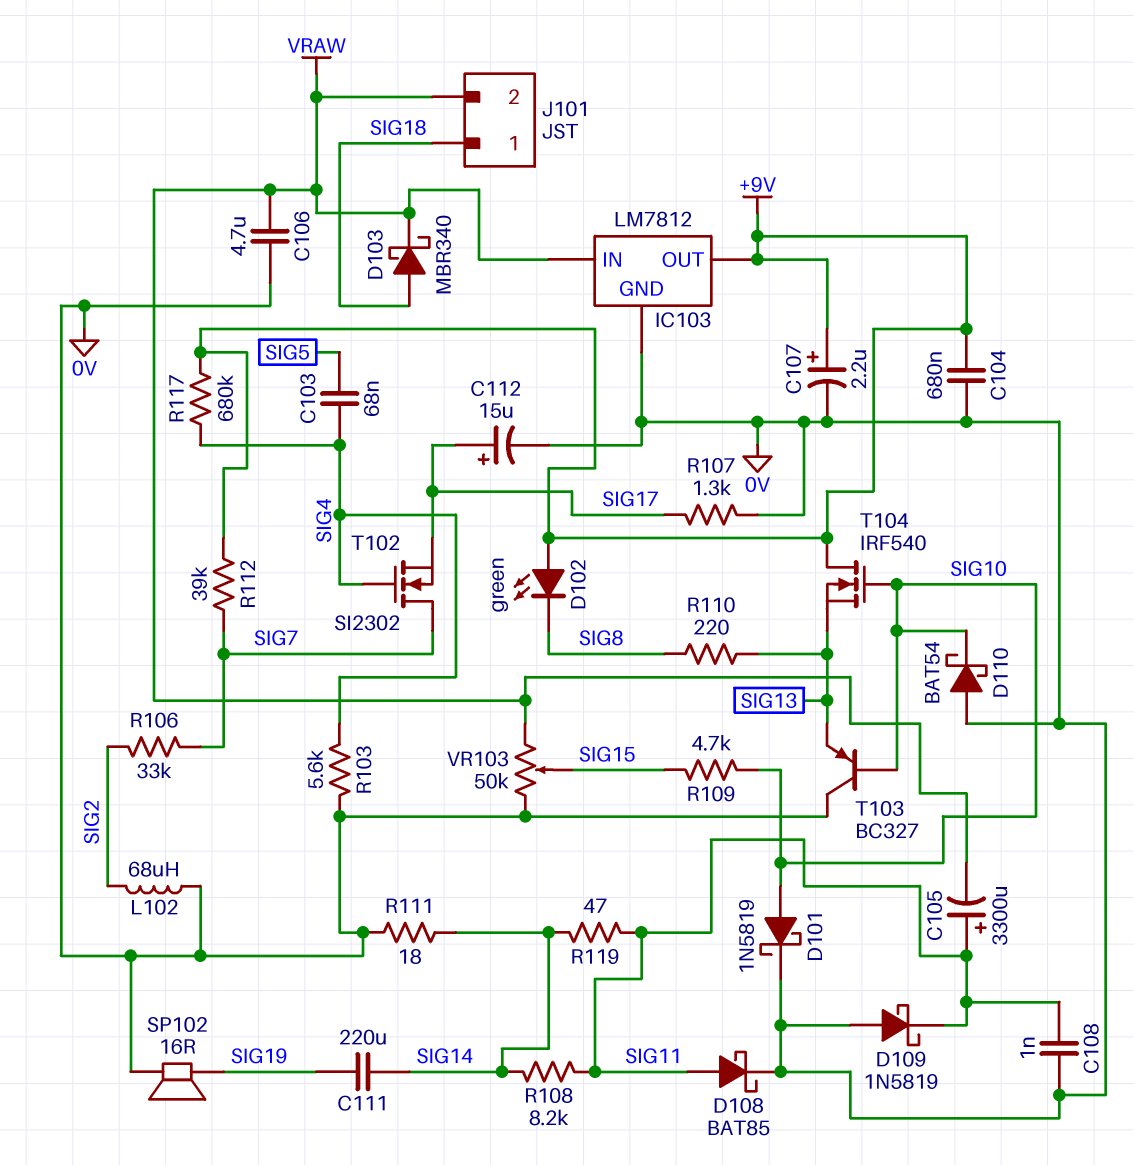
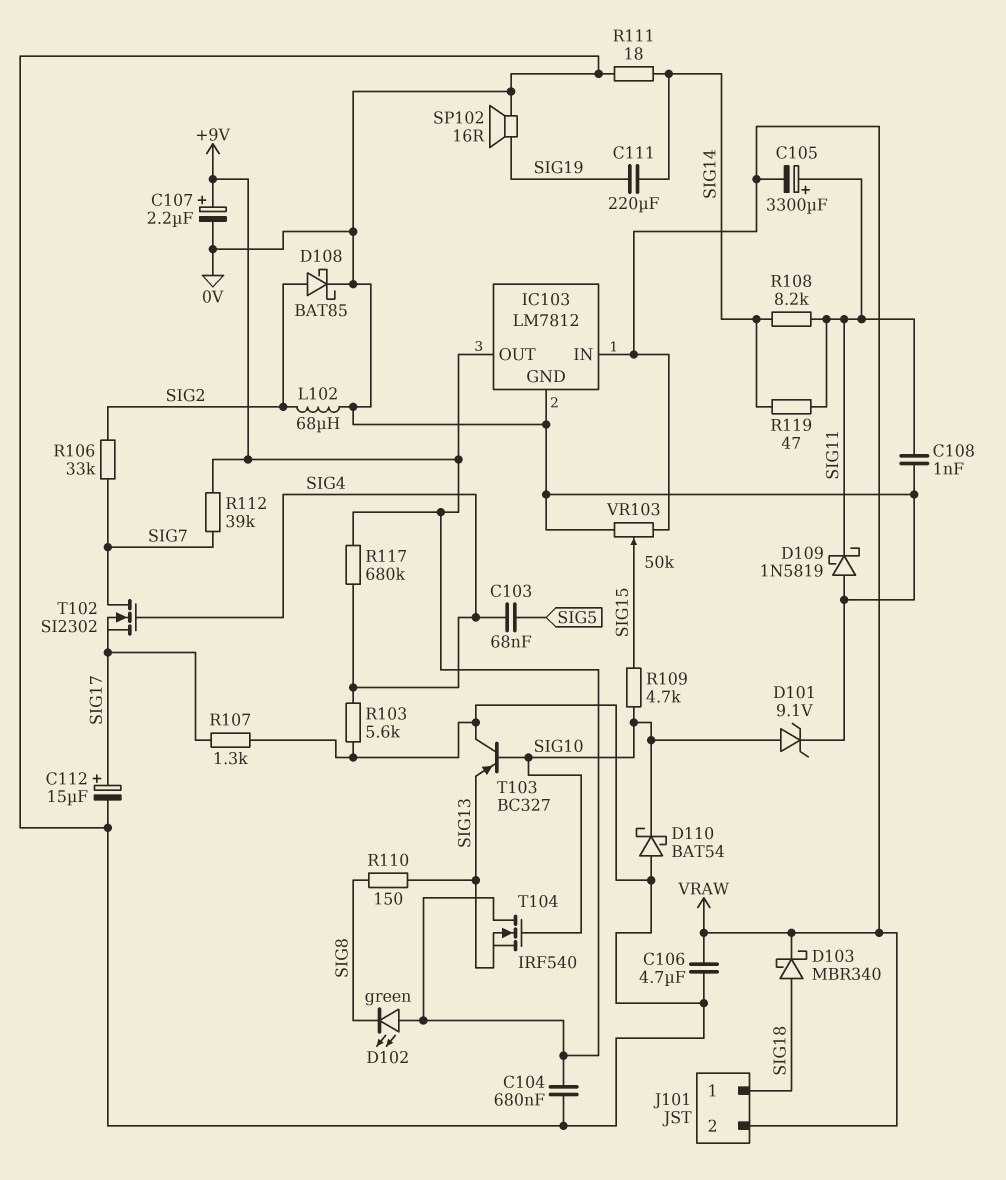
D101: schottky 1N5819 (A SIG10, K 0V) -> zener 9.1V (A SIG10, K 0V)
D108: schottky BAT85 (A SIG11, K 0V) -> schottky BAT85 (A SIG2, K 0V)
R110: 220 (SIG8, SIG13) -> 150 (SIG8, SIG13)

